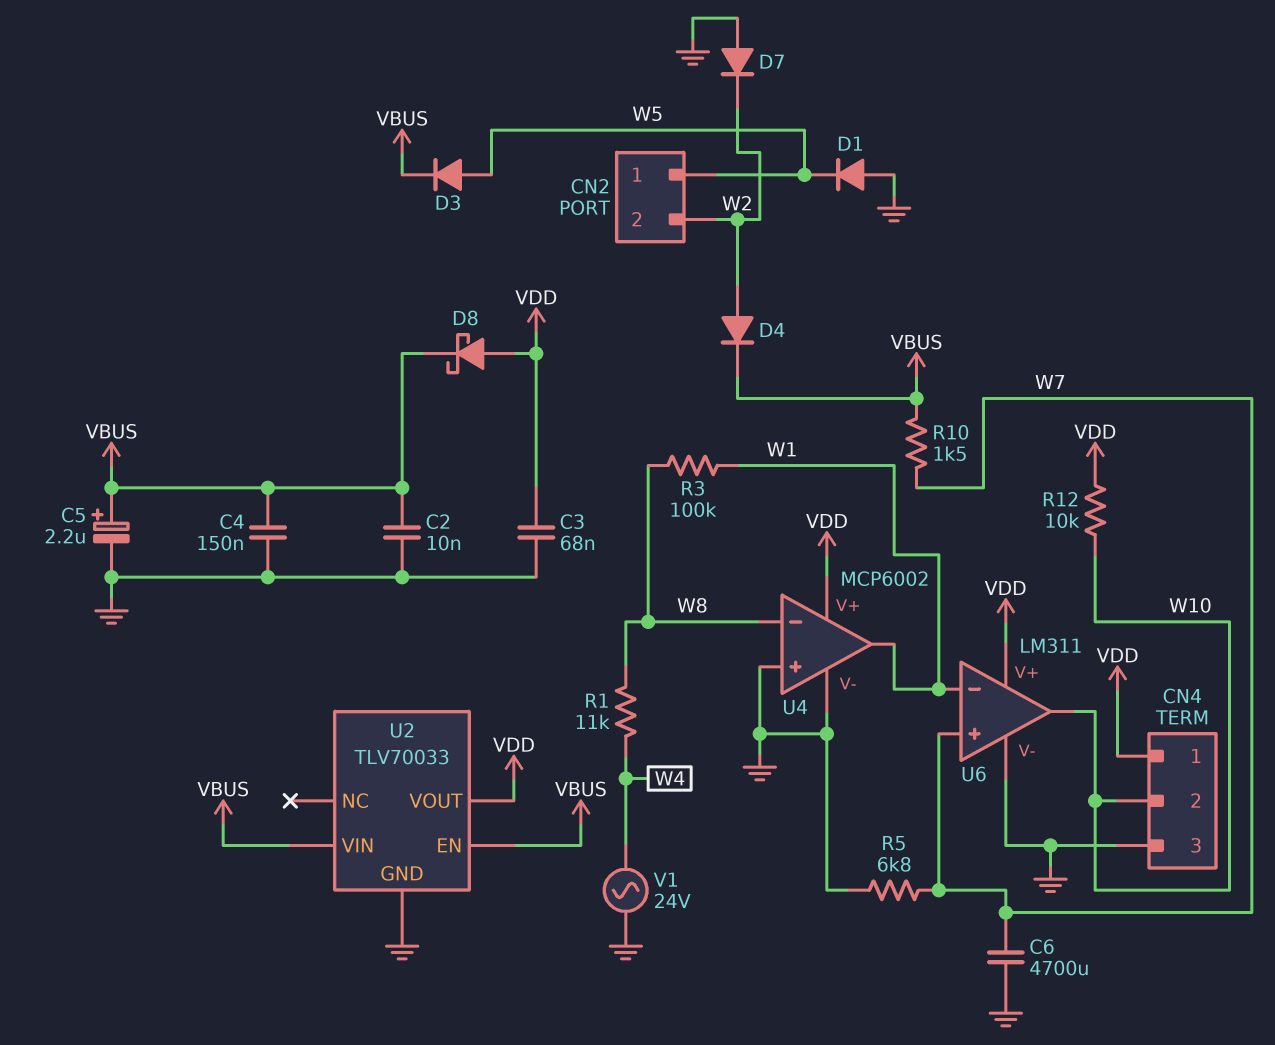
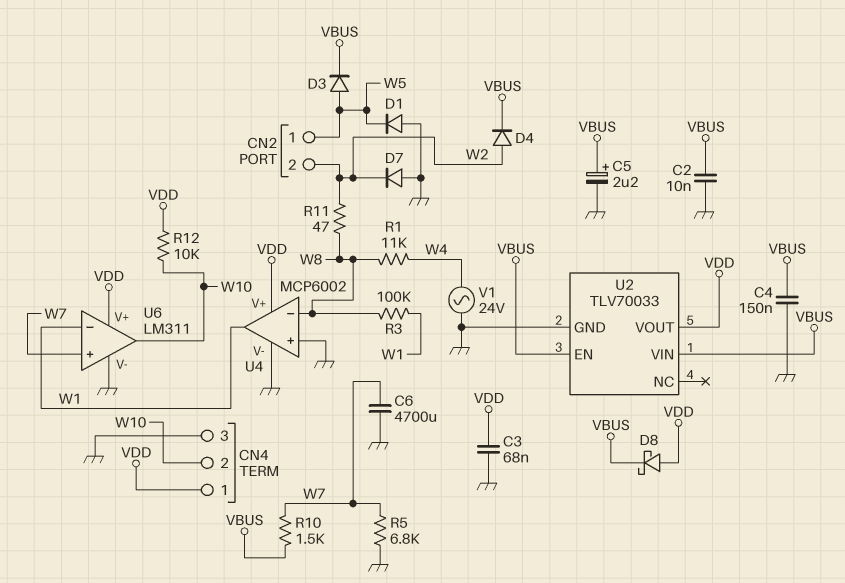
R11: none -> 47 (W2, W8)

